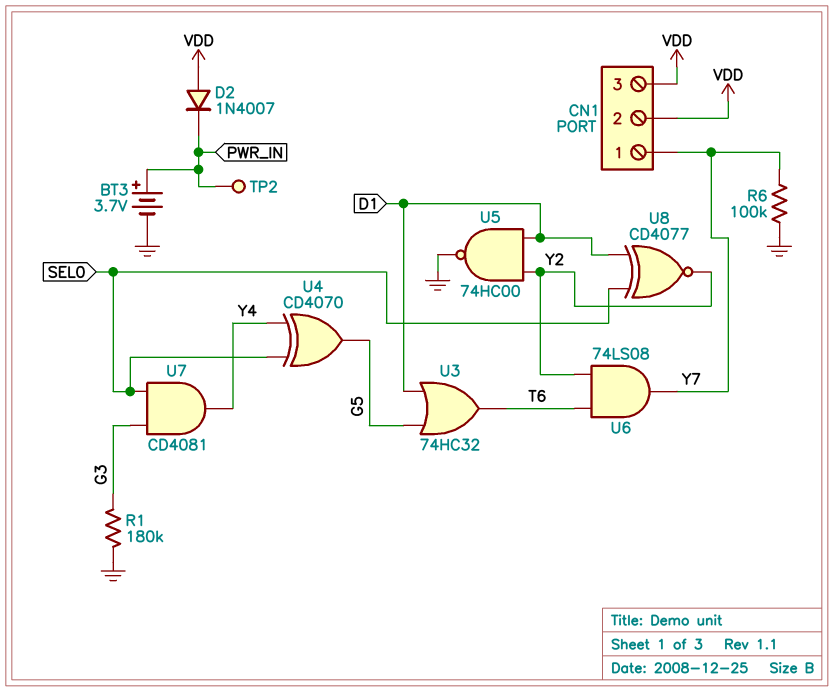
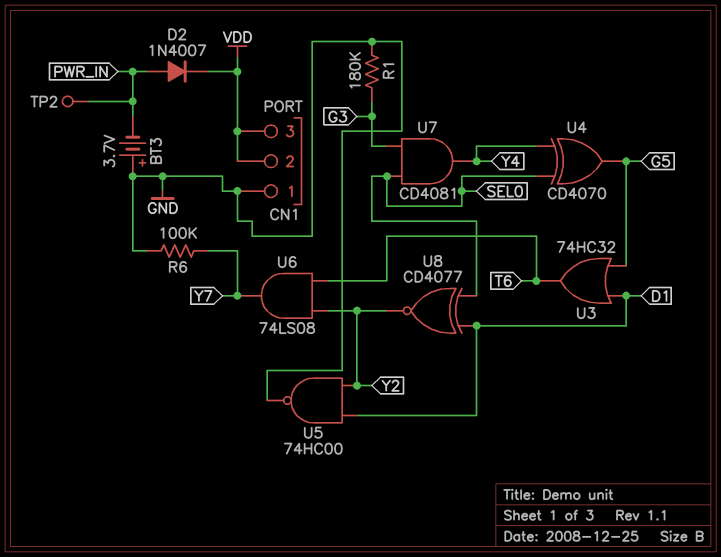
BT3: 3.7V (plus PWR_IN, minus GND) -> 3.7V (plus GND, minus PWR_IN)
CN1 pin 1: Y7 -> GND
D2: diode 1N4007 (A VDD, K PWR_IN) -> diode 1N4007 (A PWR_IN, K VDD)

